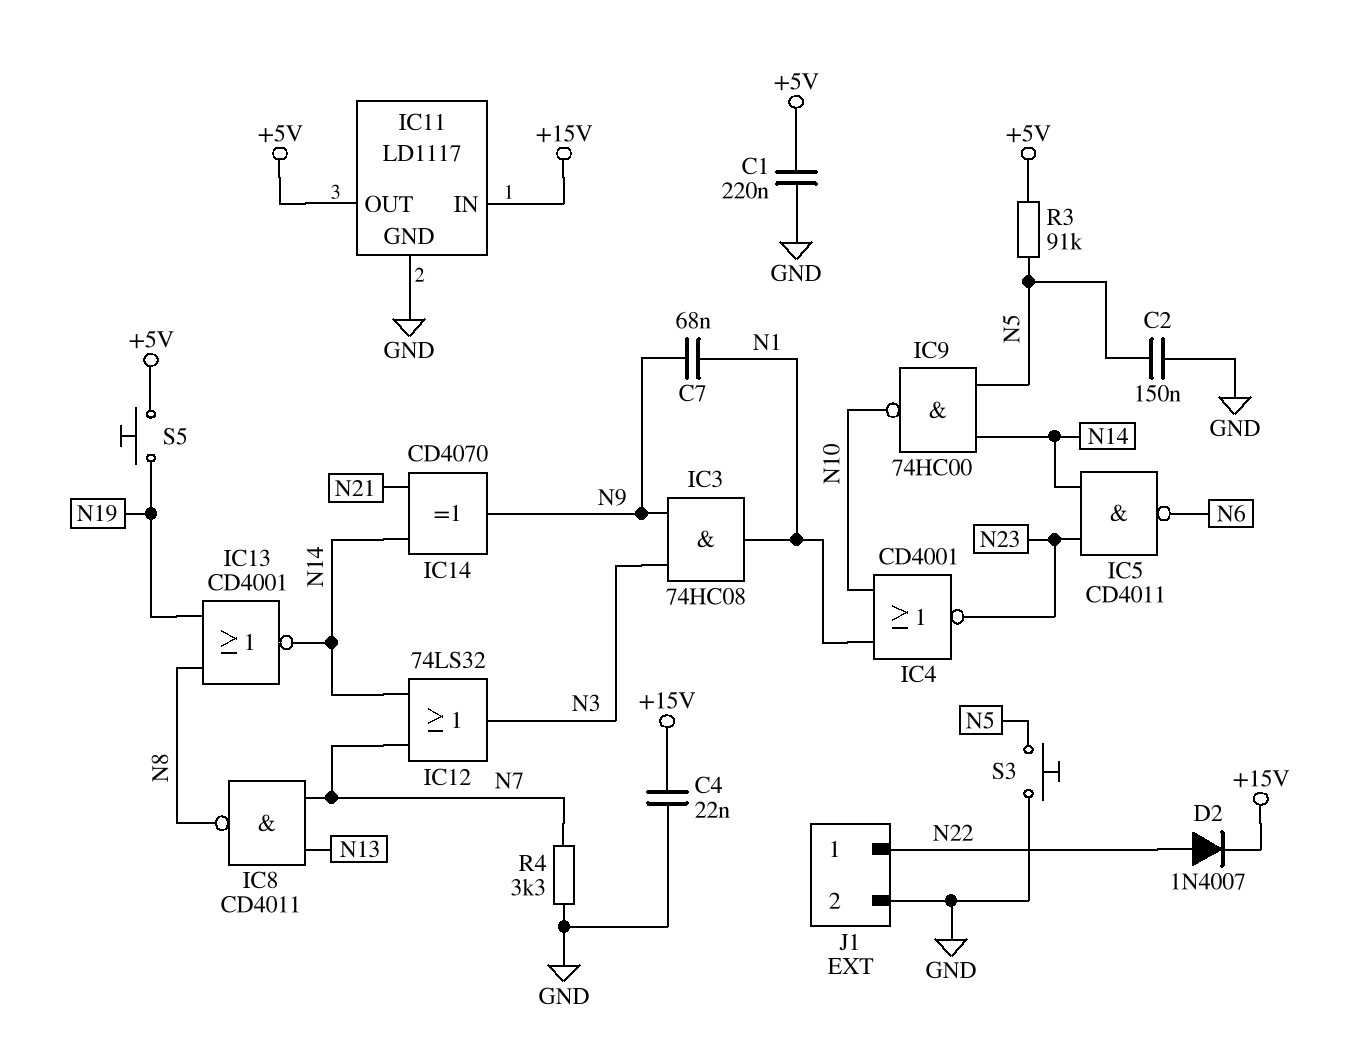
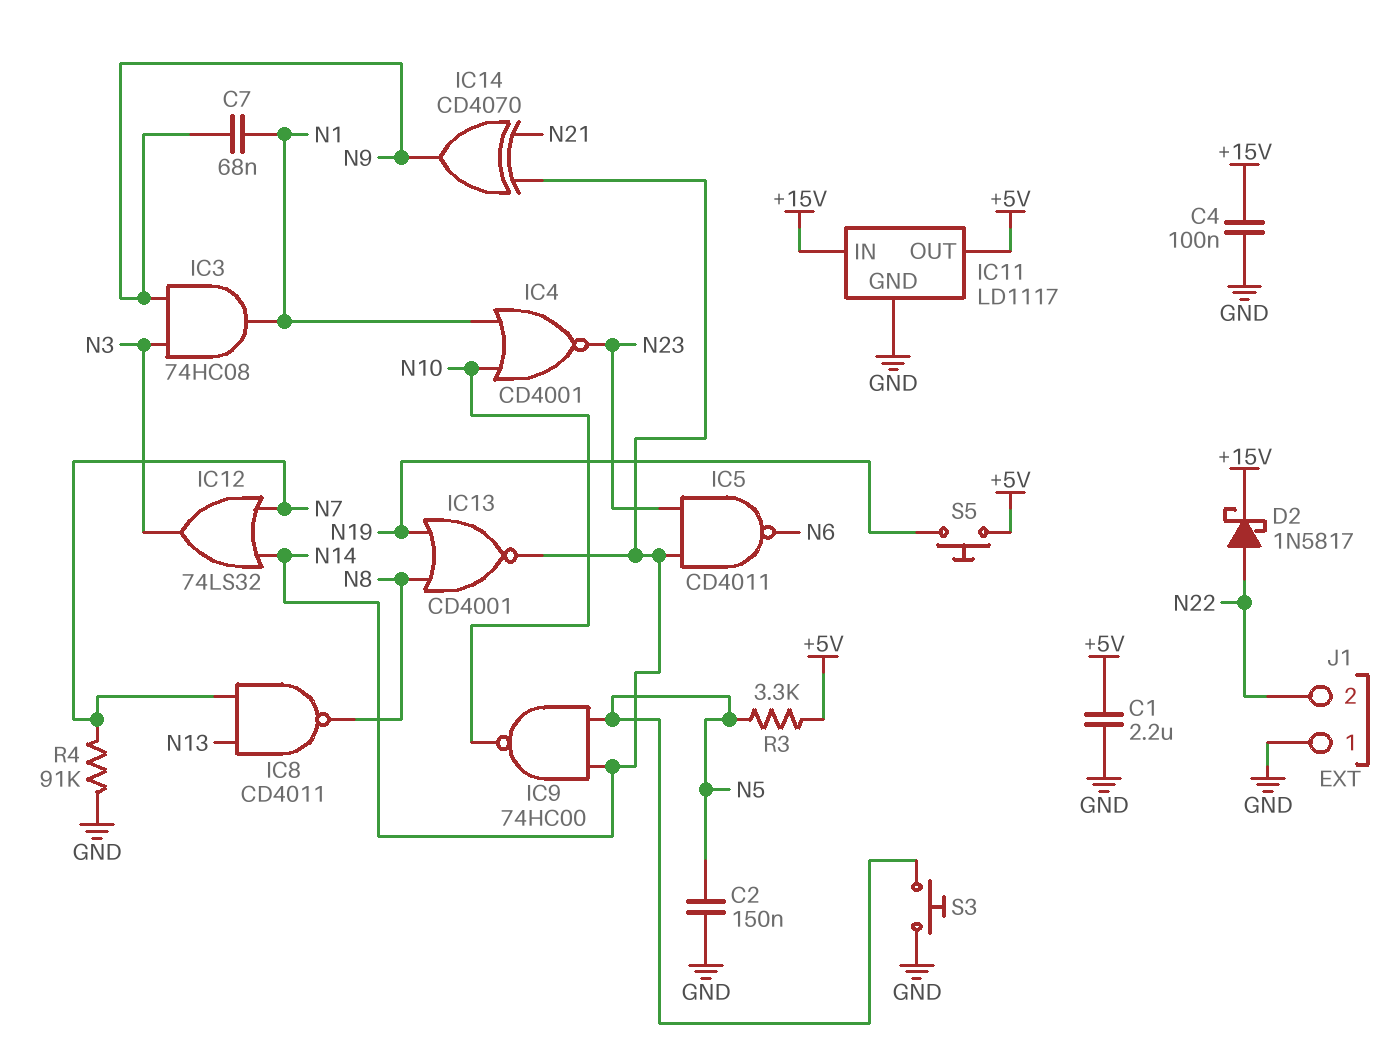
C1: 220nF (+5V, GND) -> 2.2uF (+5V, GND)
C4: 22nF (+15V, GND) -> 100nF (+15V, GND)
D2: diode 1N4007 (A N22, K +15V) -> schottky 1N5817 (A N22, K +15V)
J1 pin 1: N22 -> GND
J1 pin 2: GND -> N22
R3: 91k (+5V, N5) -> 3.3k (+5V, N5)
R4: 3.3k (GND, N7) -> 91k (GND, N7)

